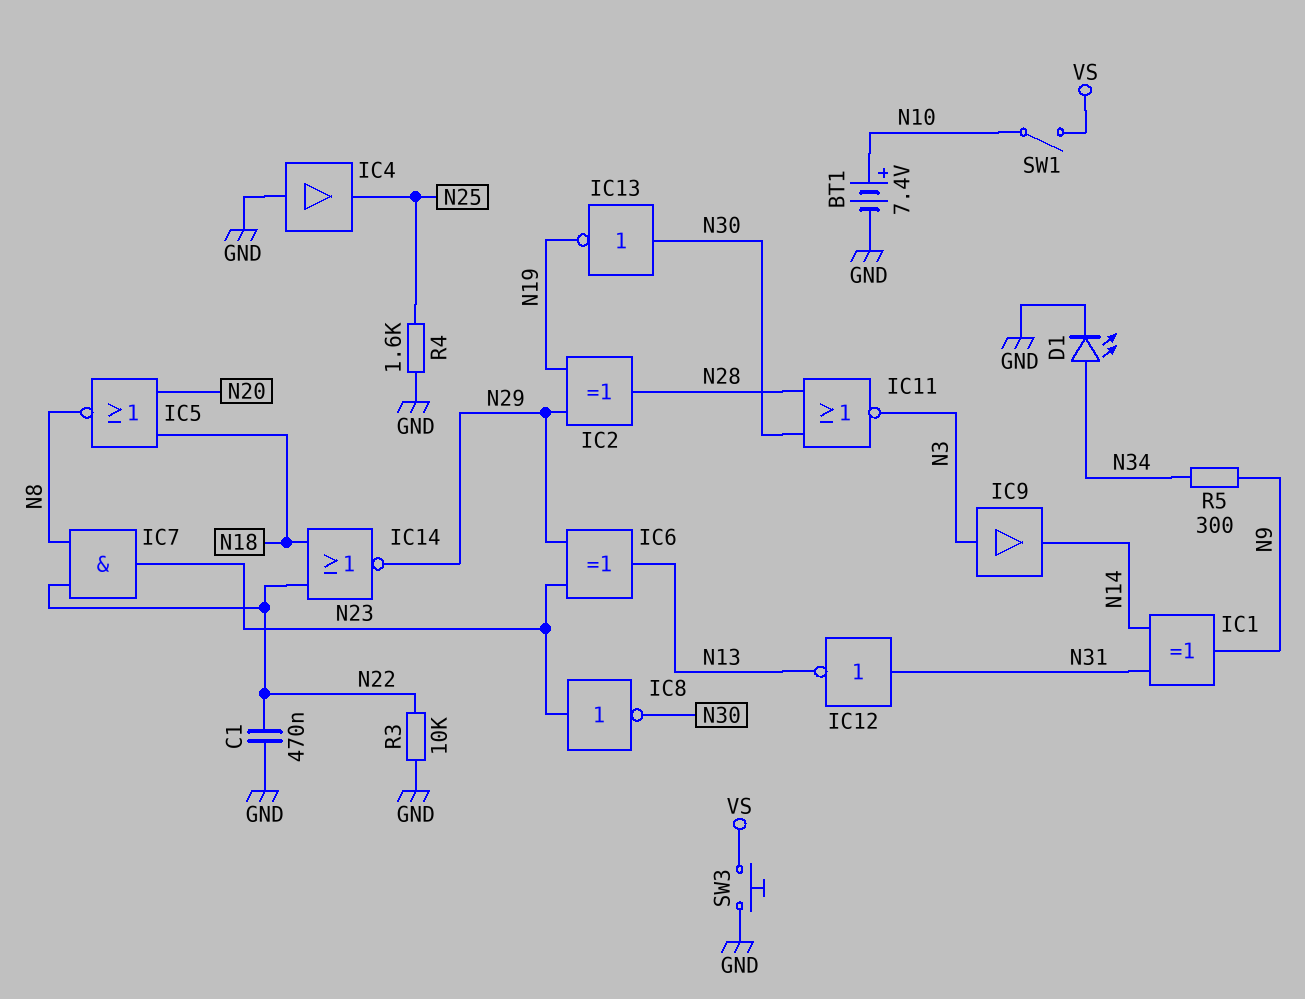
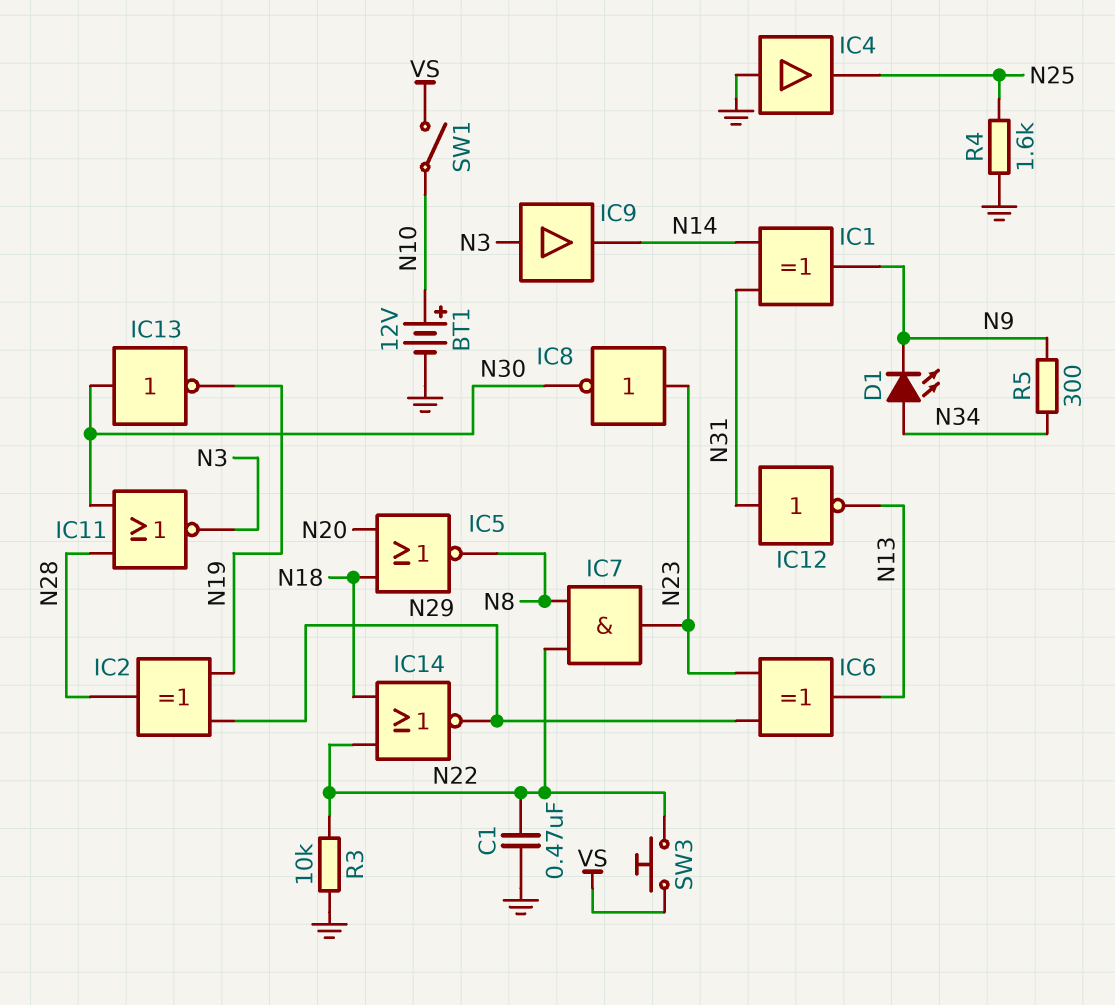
BT1: 7.4V (plus N10, minus GND) -> 12V (plus N10, minus GND)
D1: LED (A N34, K GND) -> LED (A N34, K N9)
SW3: button (GND, VS) -> button (N22, VS)

